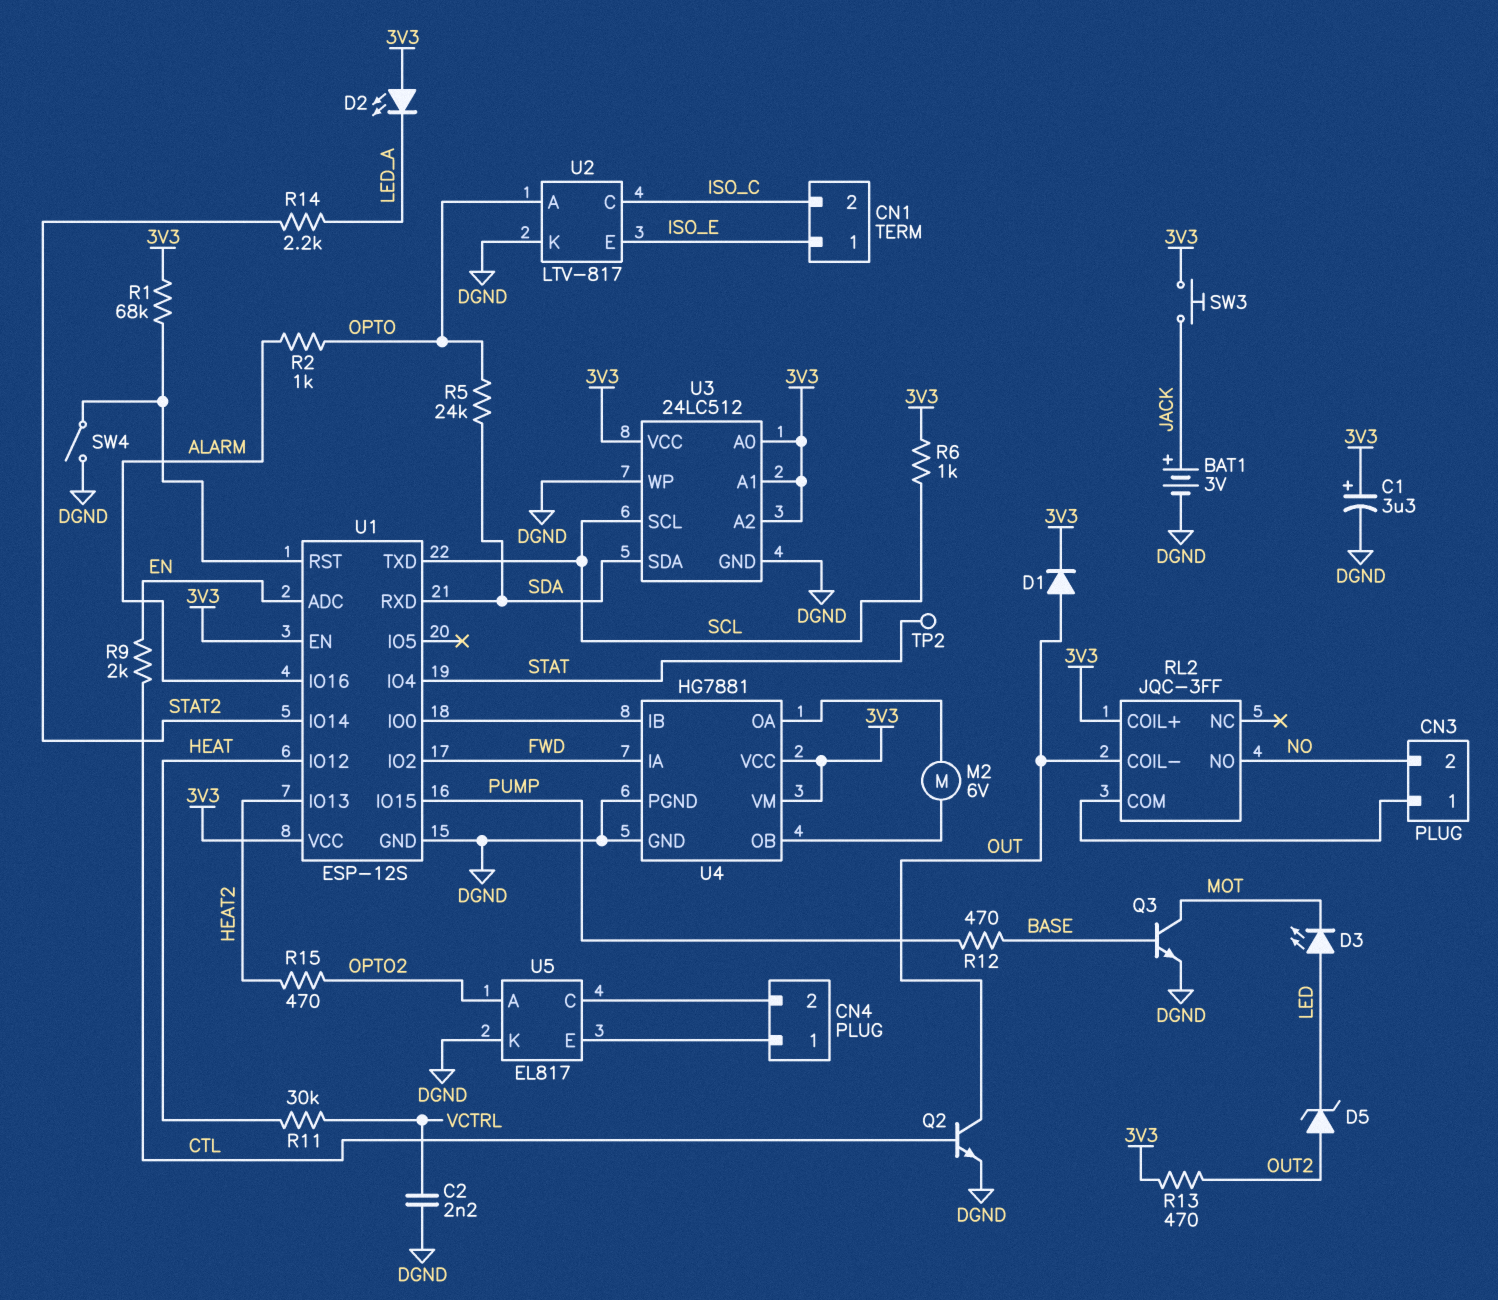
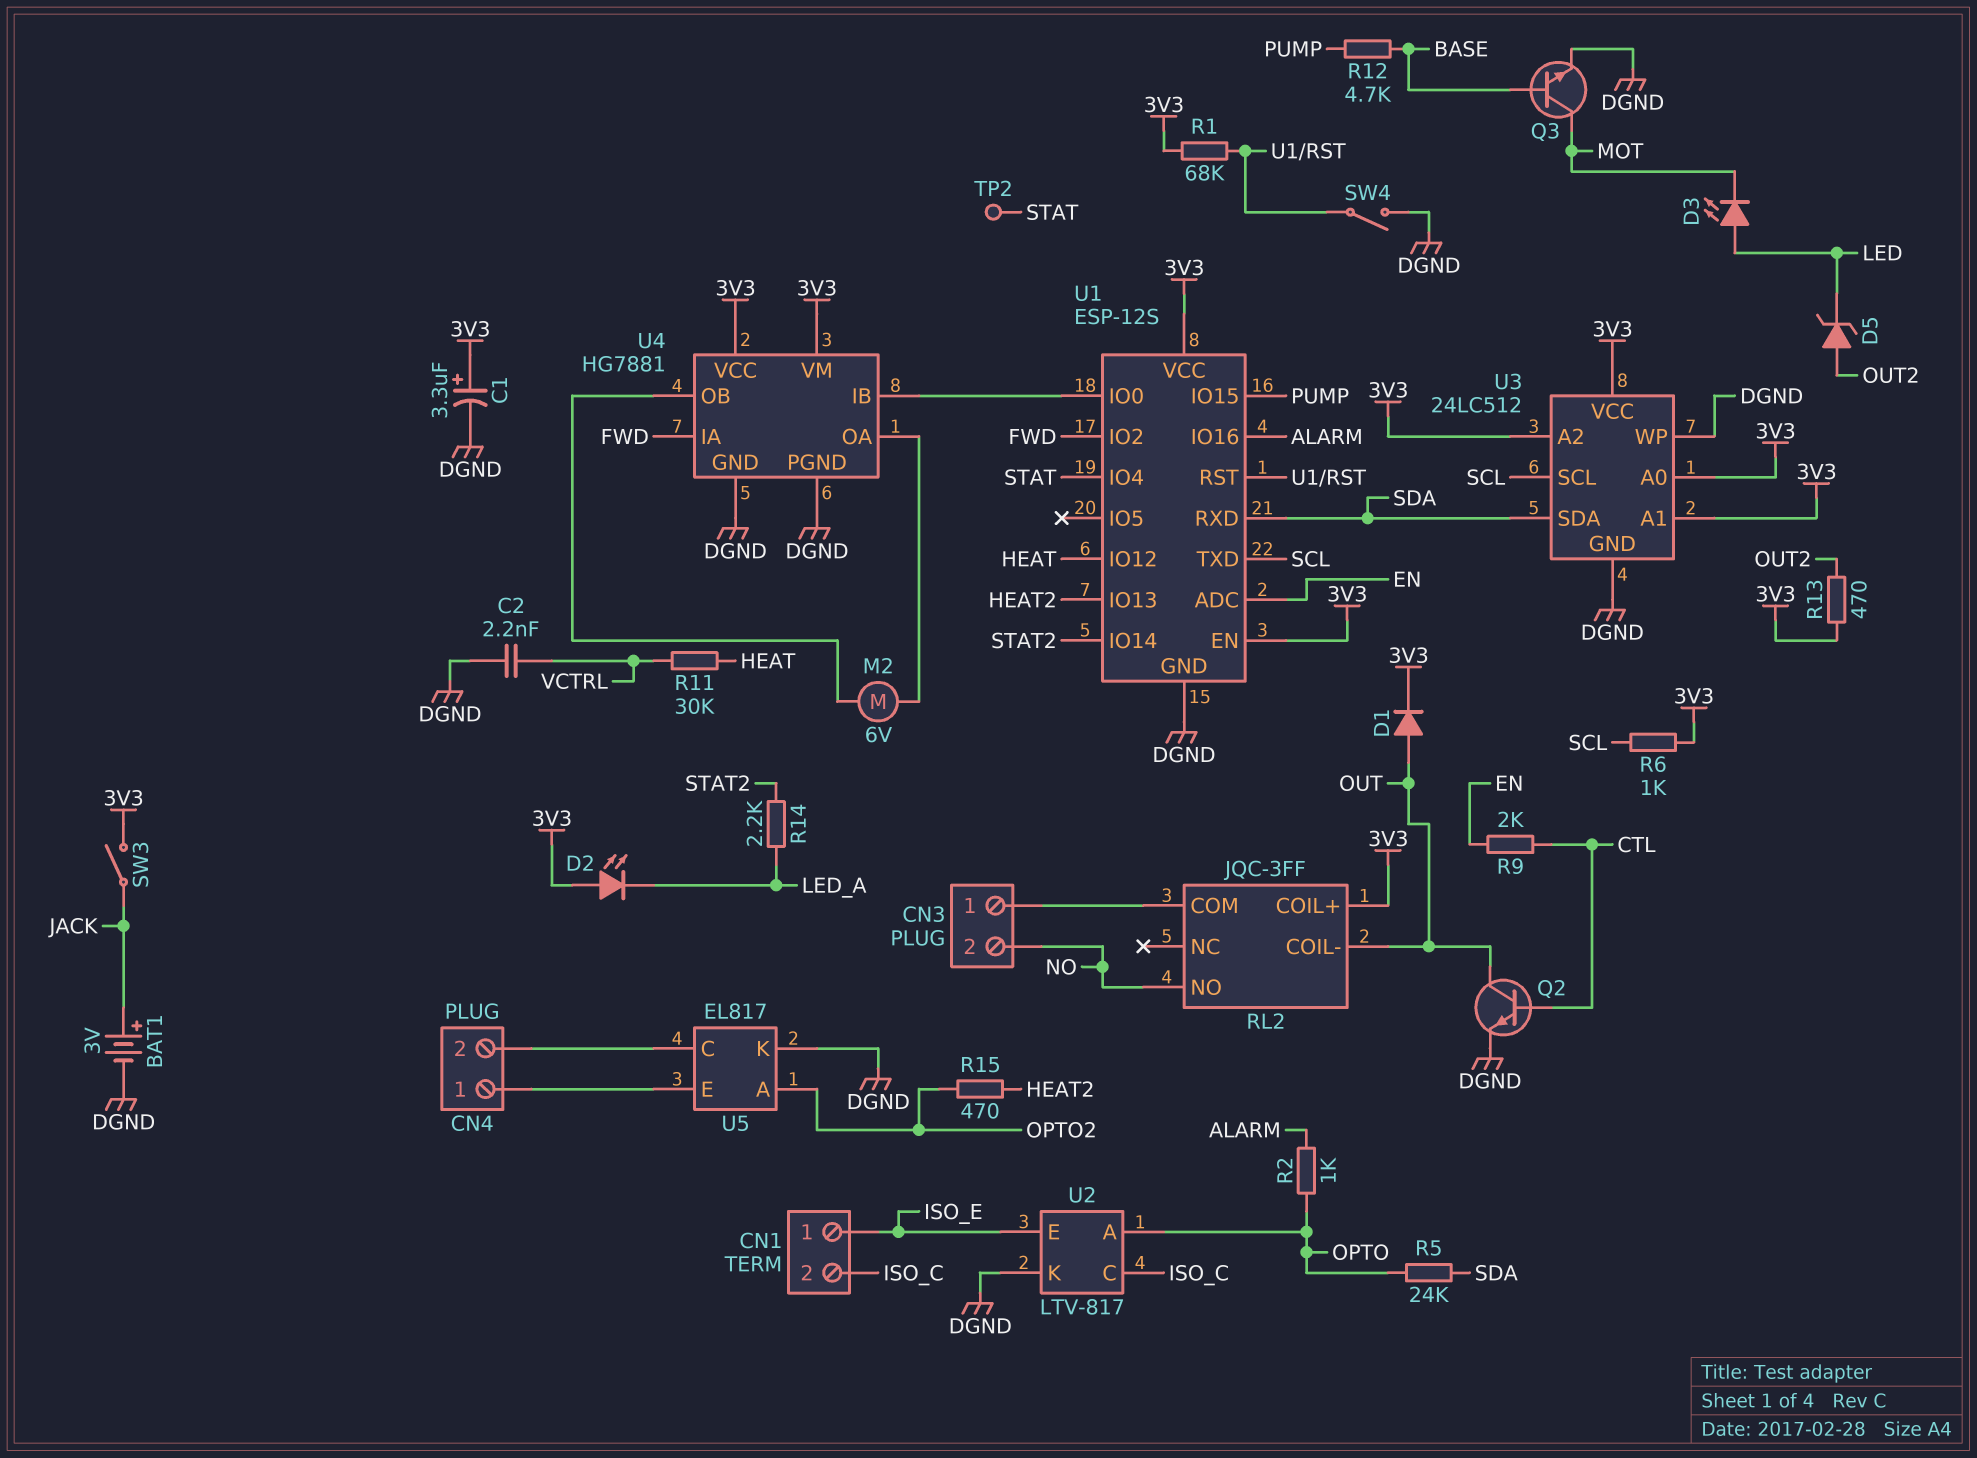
R12: 470 (BASE, PUMP) -> 4.7k (BASE, PUMP)
SW3: button (3V3, JACK) -> switch (3V3, JACK)

